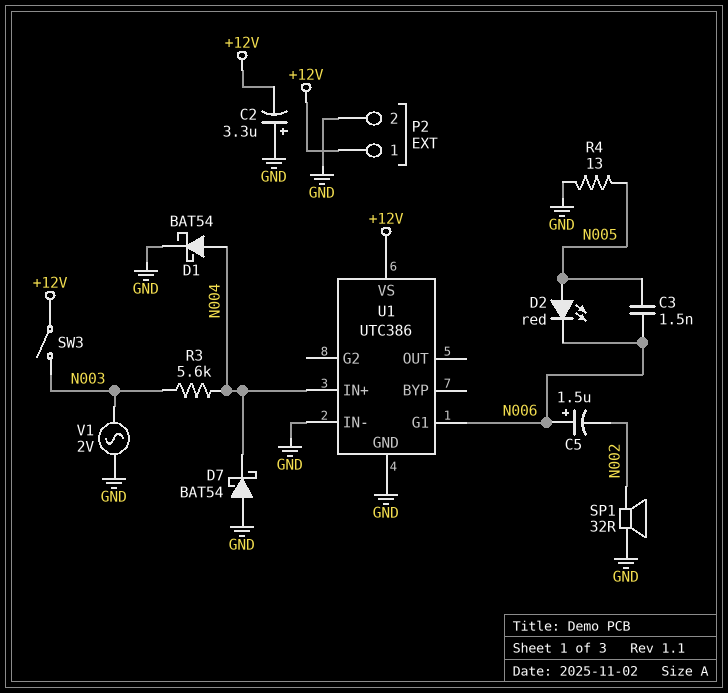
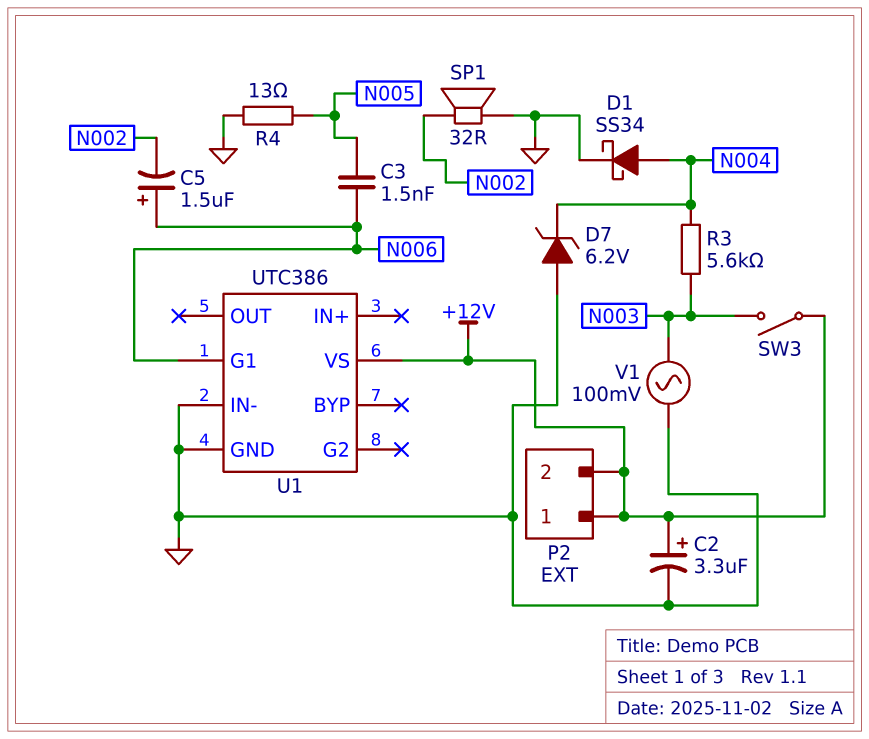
C2: 3.3uF (plus GND, minus +12V) -> 3.3uF (plus +12V, minus GND)
D1: schottky BAT54 (A N004, K GND) -> schottky SS34 (A N004, K GND)
D2: LED red (A N005, K N006) -> none
D7: schottky BAT54 (A GND, K N004) -> zener 6.2V (A GND, K N004)
P2 pin 2: GND -> +12V
U1 pin IN+: N004 -> none
V1: AC 2V (GND, N003) -> AC 100mV (GND, N003)

